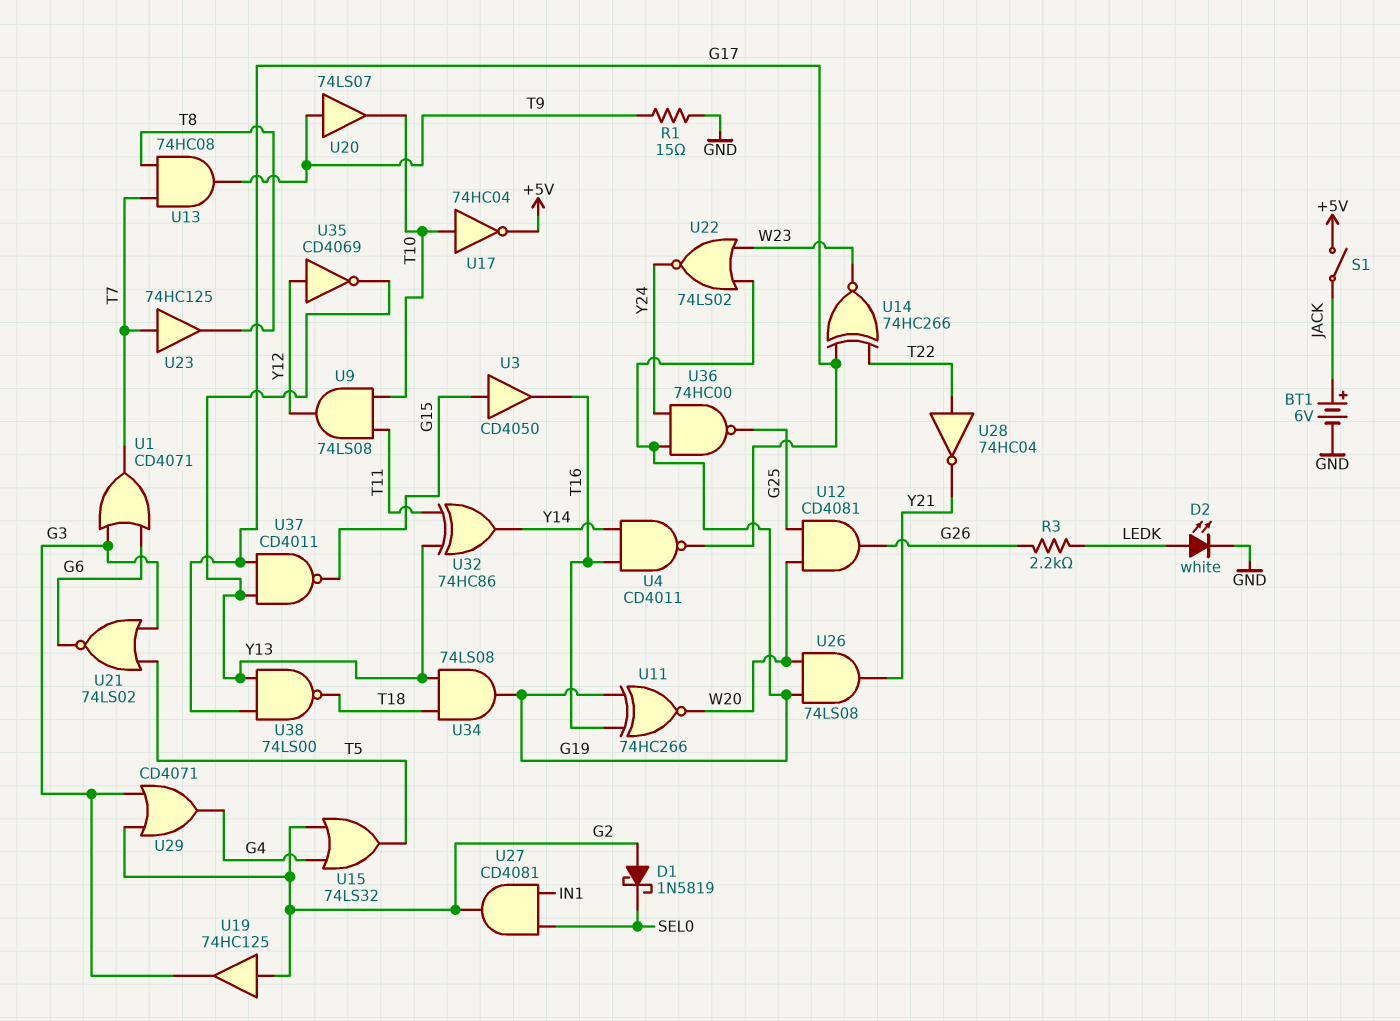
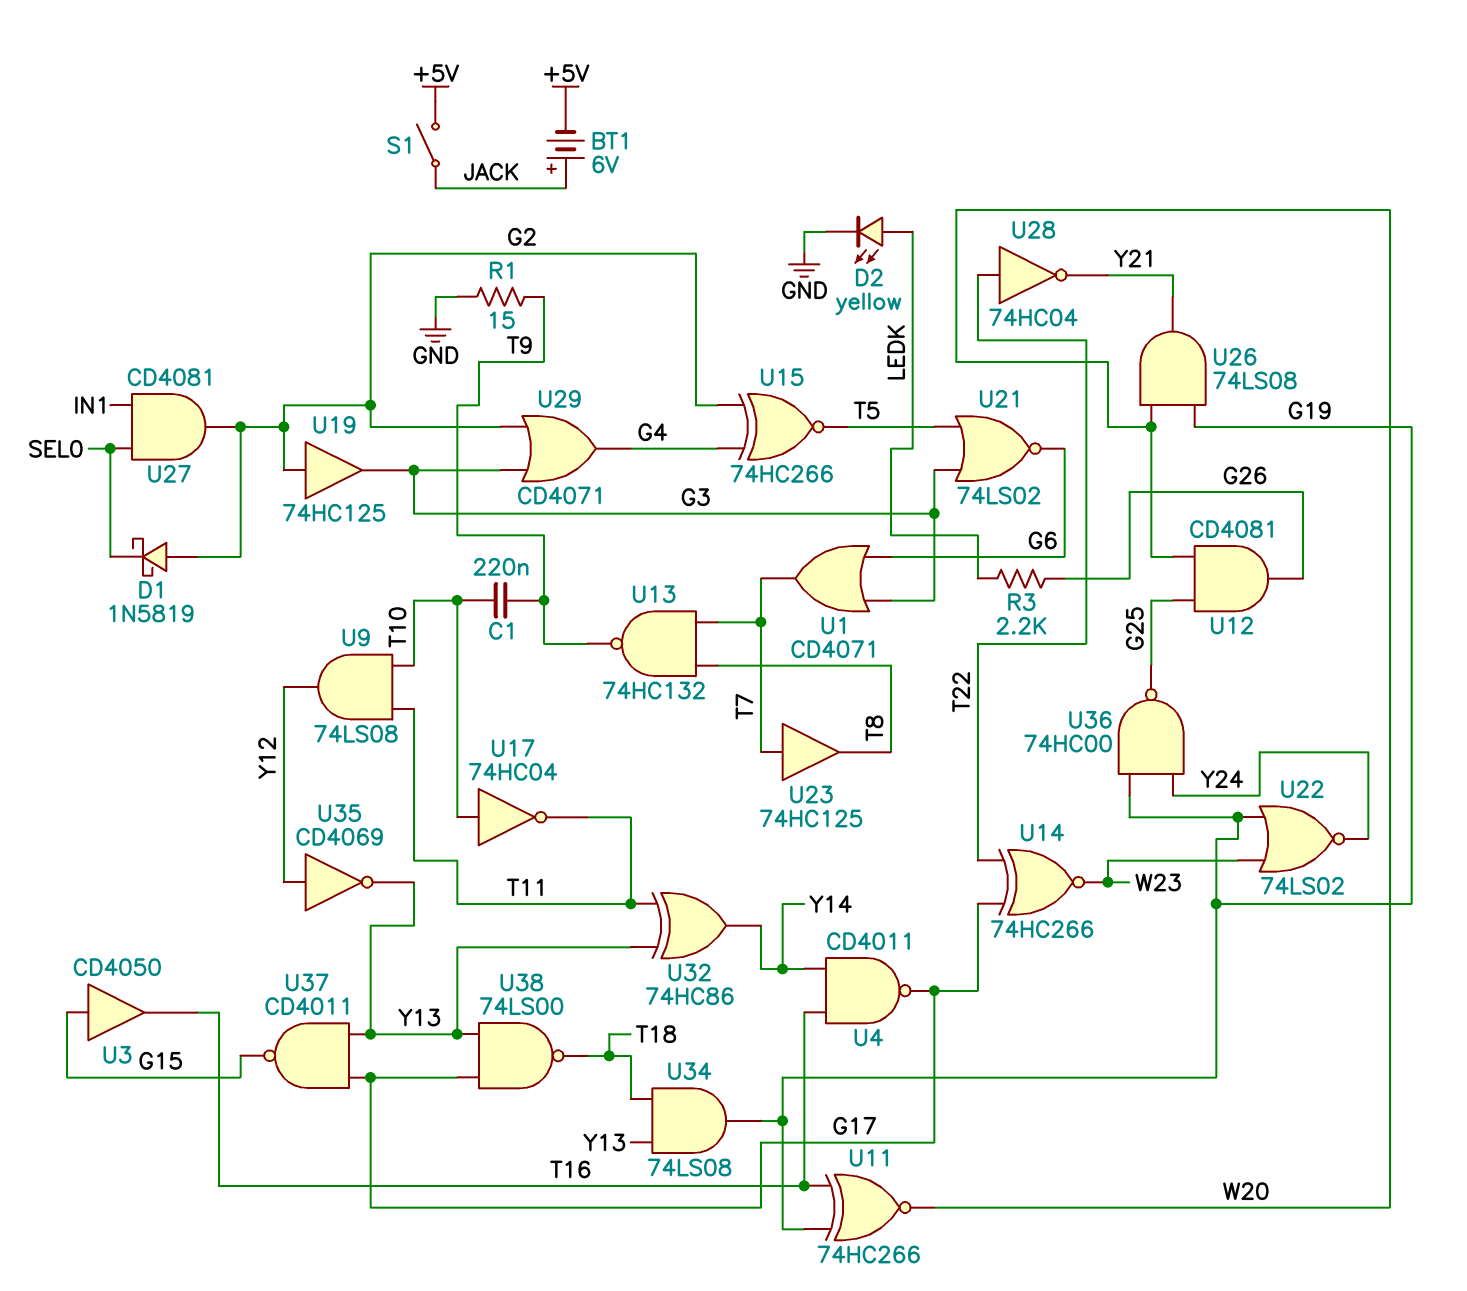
BT1: 6V (plus JACK, minus GND) -> 6V (plus JACK, minus +5V)
C1: none -> 220nF (T9, T10)
D2: LED white (A LEDK, K GND) -> LED yellow (A LEDK, K GND)
U13: AND 74HC08 (in T7, in T8, out T9) -> NAND 74HC132 (in T7, in T8, out T9)
U15: OR 74LS32 (in G2, in G4, out T5) -> XNOR 74HC266 (in G2, in G4, out T5)
U17: NOT 74HC04 (in T10, out +5V) -> NOT 74HC04 (in T10, out T11)
U20: buffer 74LS07 (in T9, out T10) -> none

